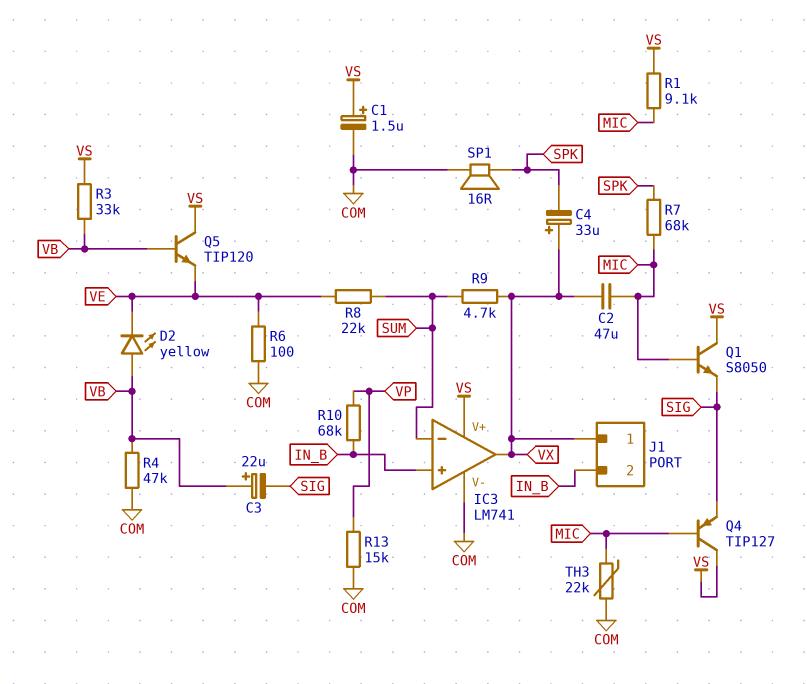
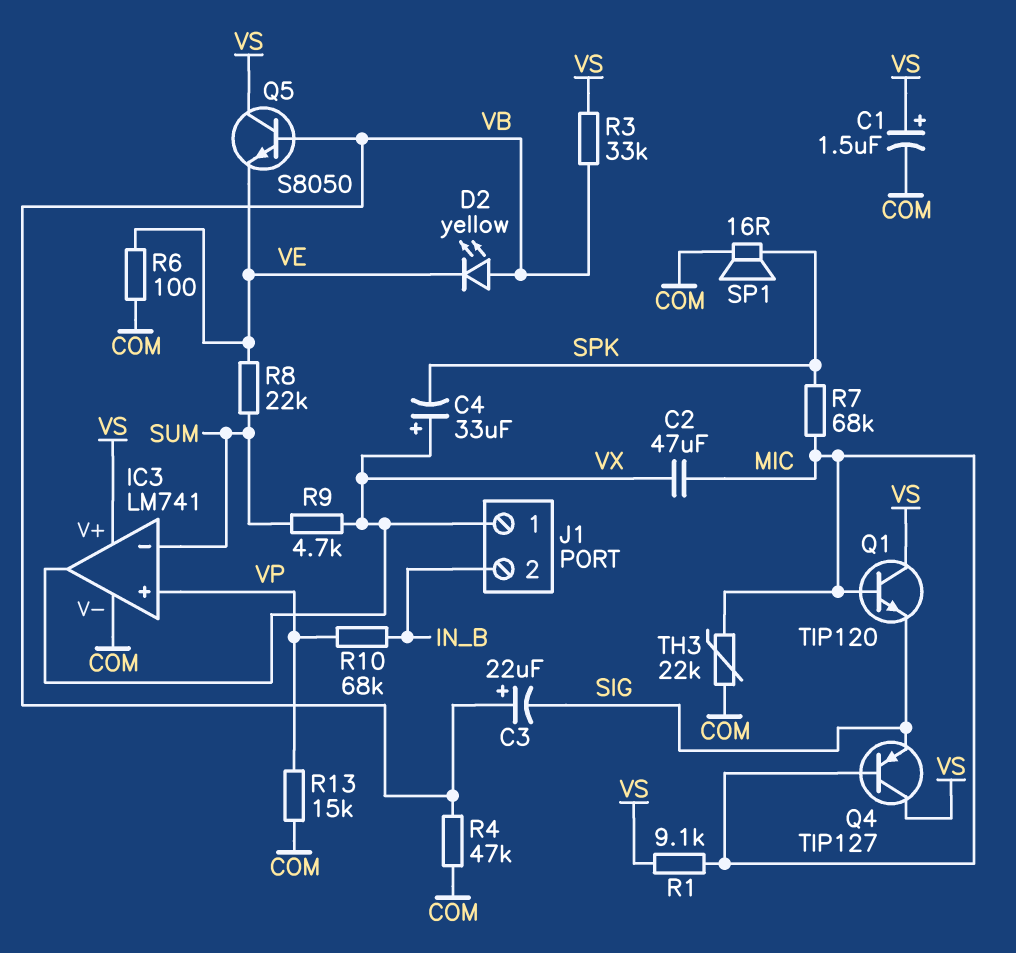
IC3 pin in+: IN_B -> VP
Q1: NPN S8050 (B MIC, C VS, E SIG) -> NPN TIP120 (B MIC, C VS, E SIG)
Q5: NPN TIP120 (B VB, C VS, E VE) -> NPN S8050 (B VB, C VS, E VE)

